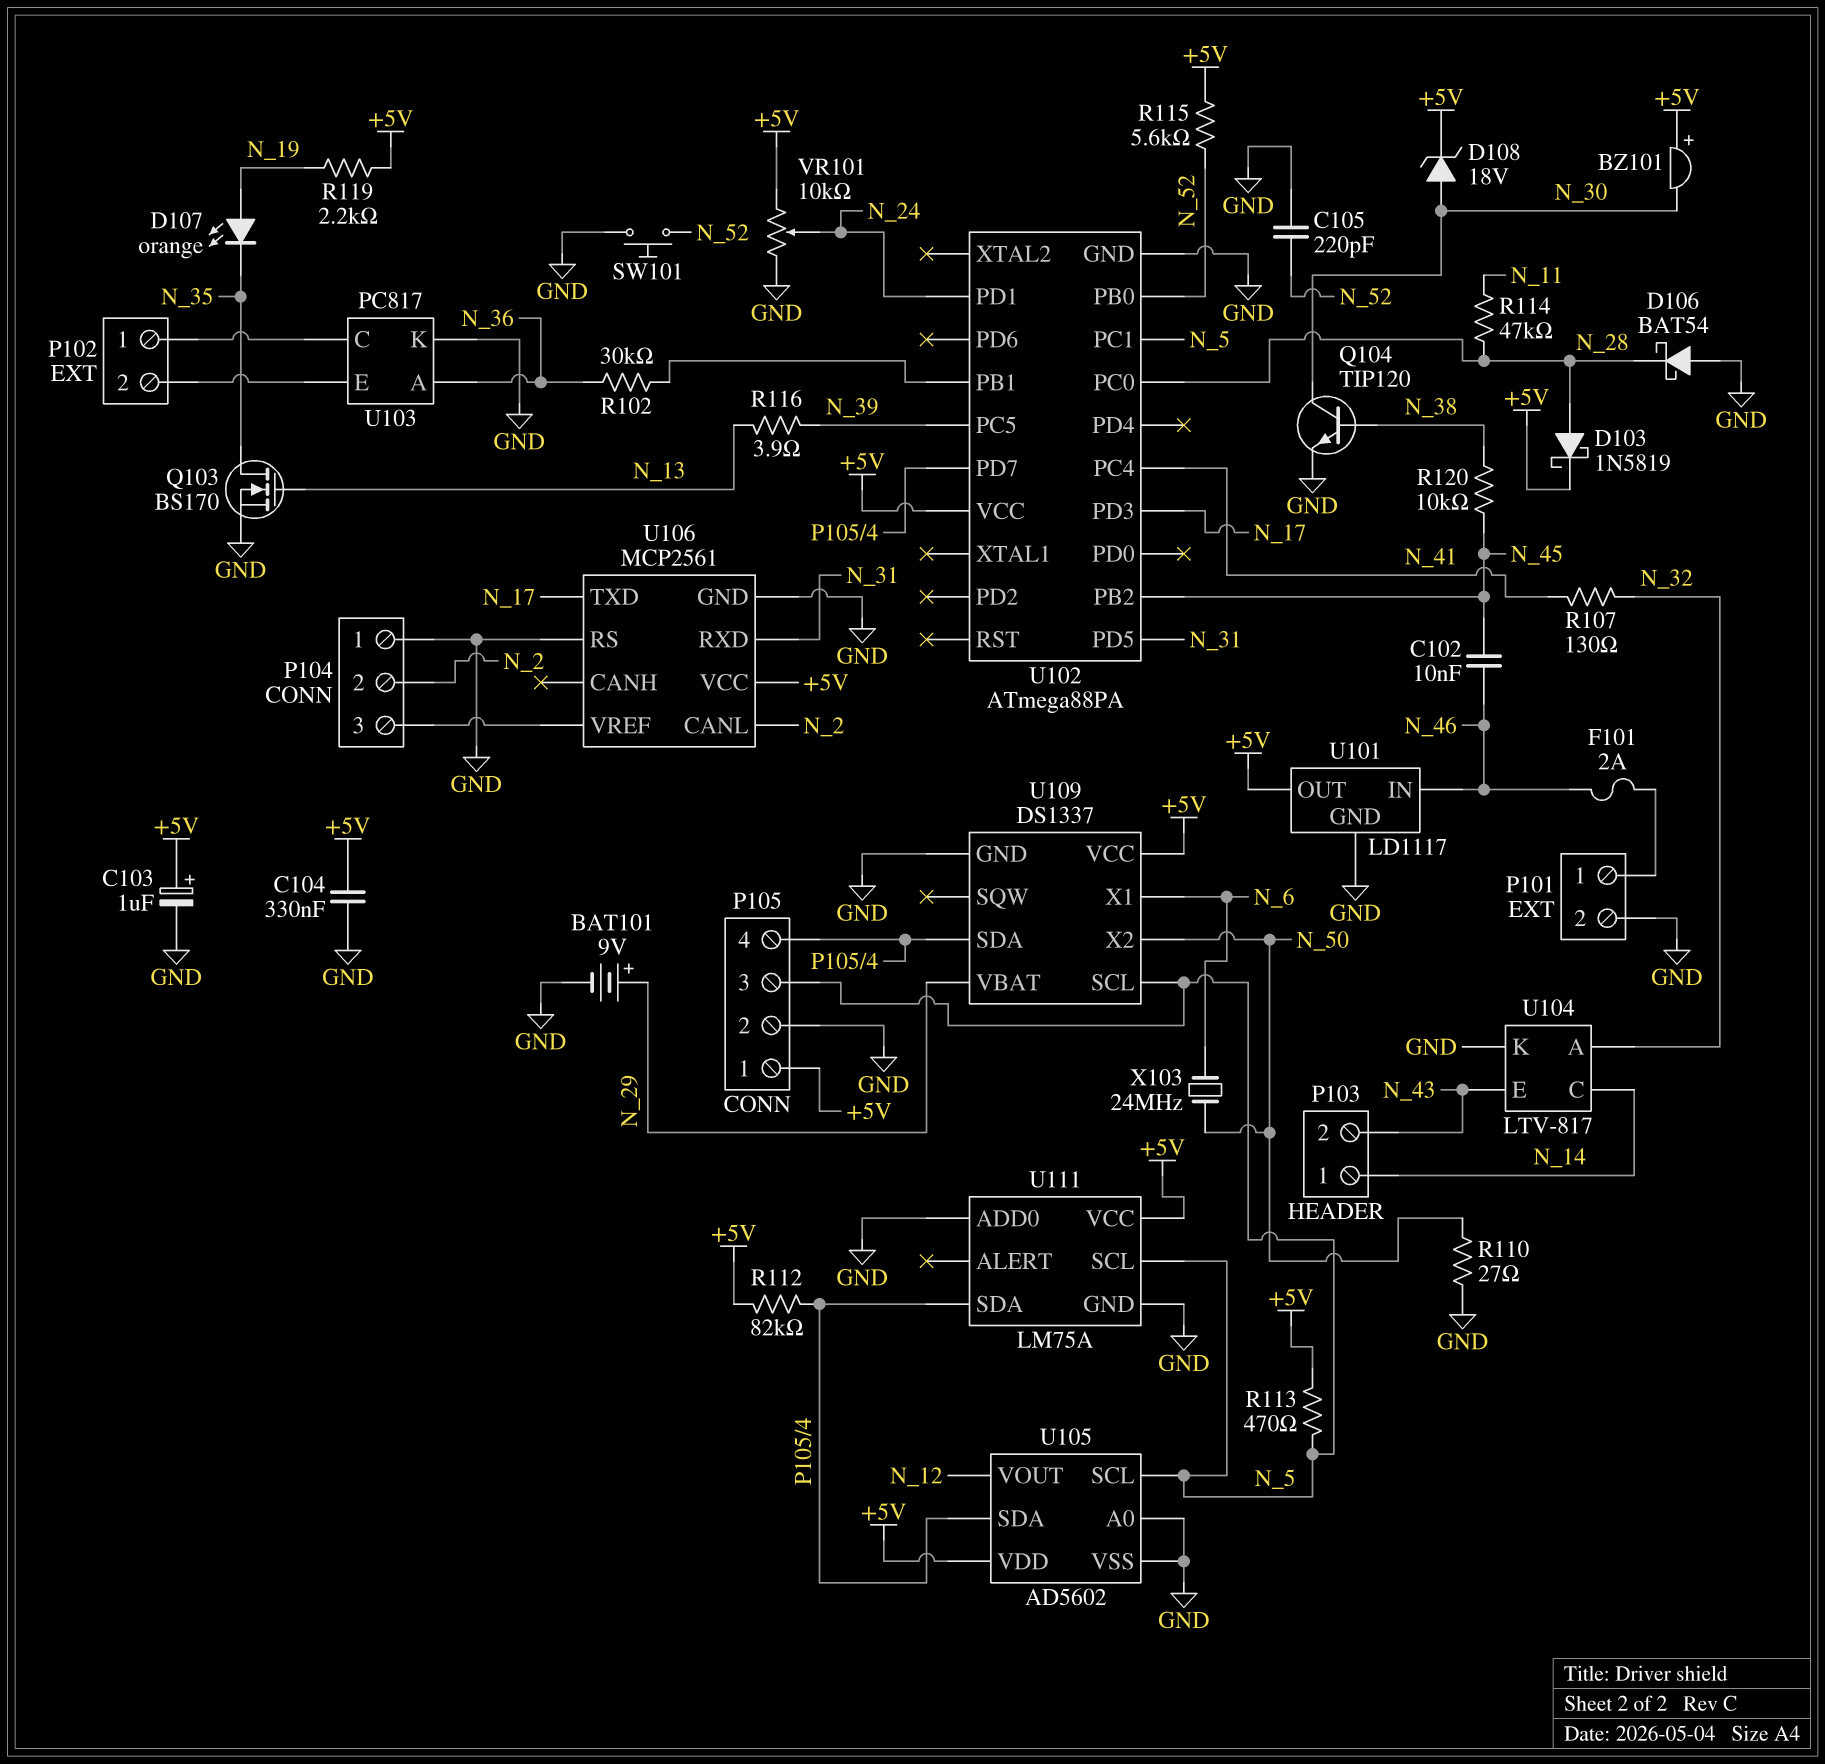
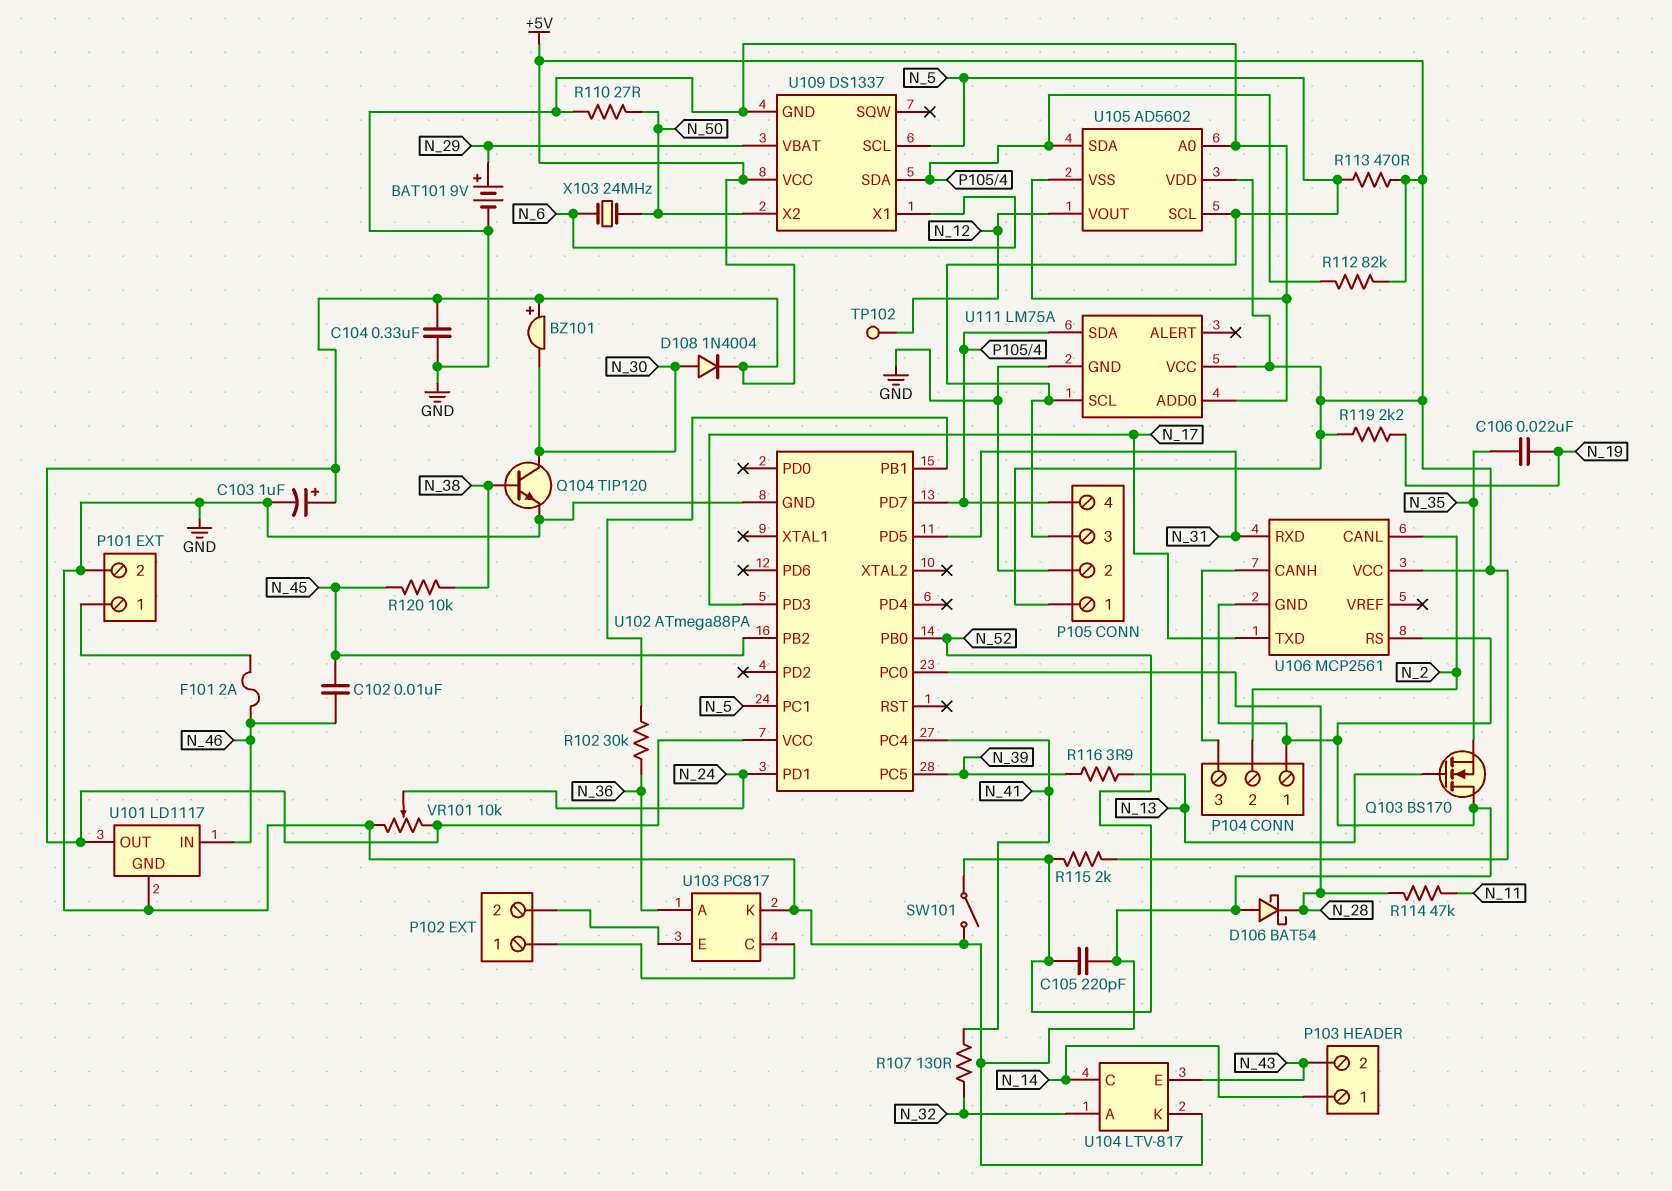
C106: none -> 22nF (N_19, N_35)
D103: schottky 1N5819 (A N_28, K +5V) -> none
D107: LED orange (A N_19, K N_35) -> none
D108: zener 18V (A N_30, K +5V) -> diode 1N4004 (A N_30, K +5V)
Q103: NMOS BS170 (G N_13, D N_35, S GND) -> NMOS BS170 (G N_13, D GND, S N_35)
R115: 5.6k (+5V, N_52) -> 2k (+5V, N_52)
SW101: button (GND, N_52) -> switch (GND, N_52)
TP102: none -> test point (N_12)
U106 pin CANH: none -> P104/3
U106 pin VREF: P104/3 -> none

